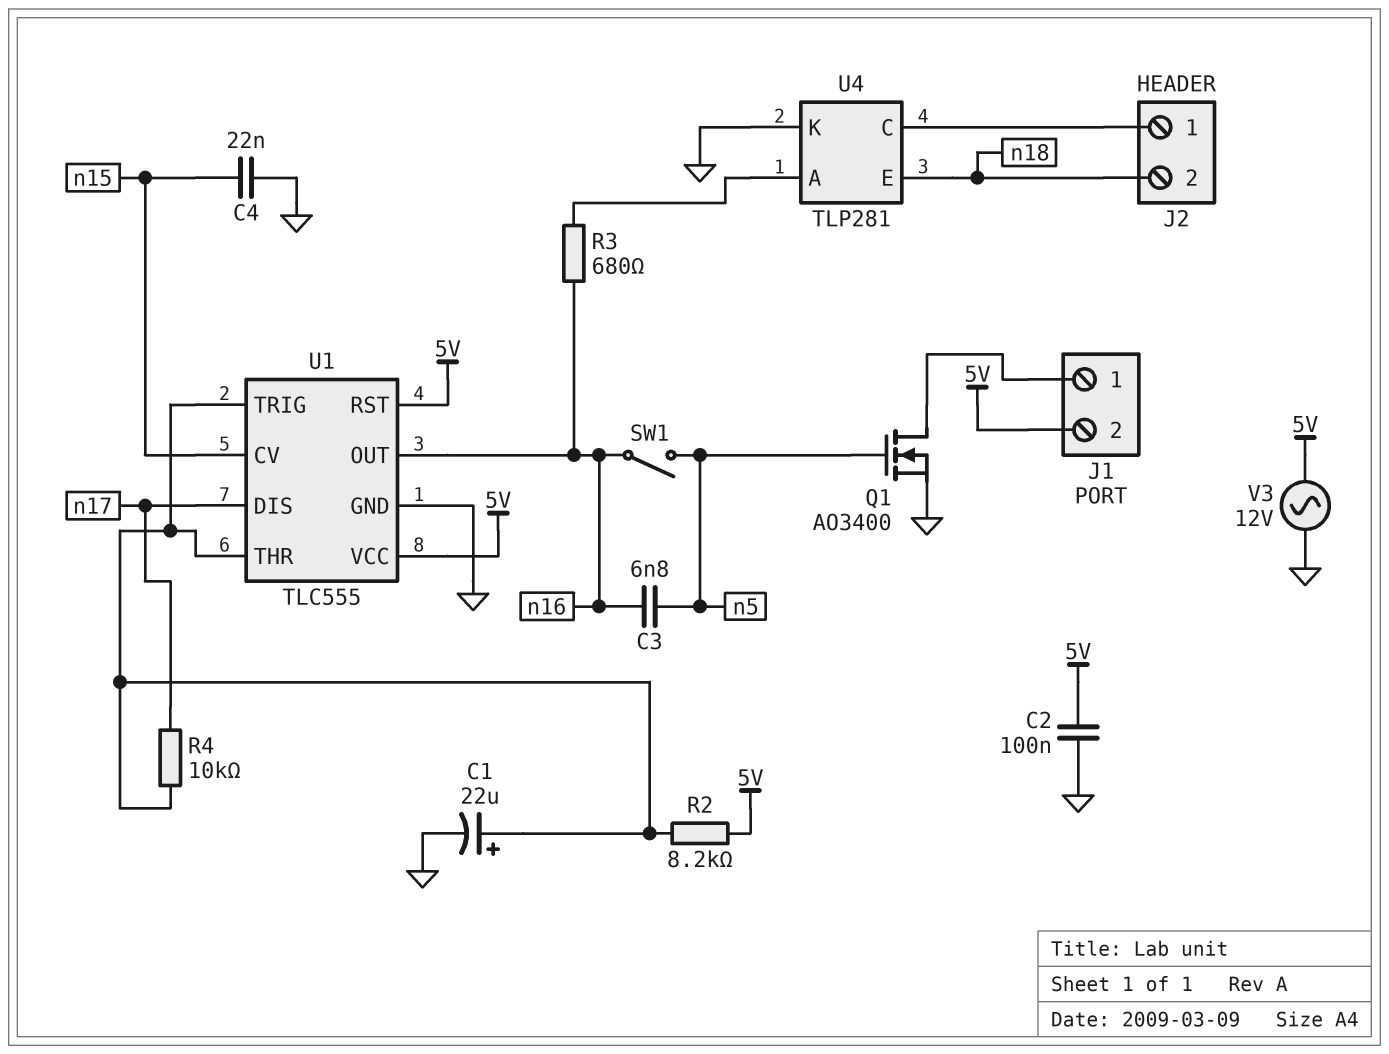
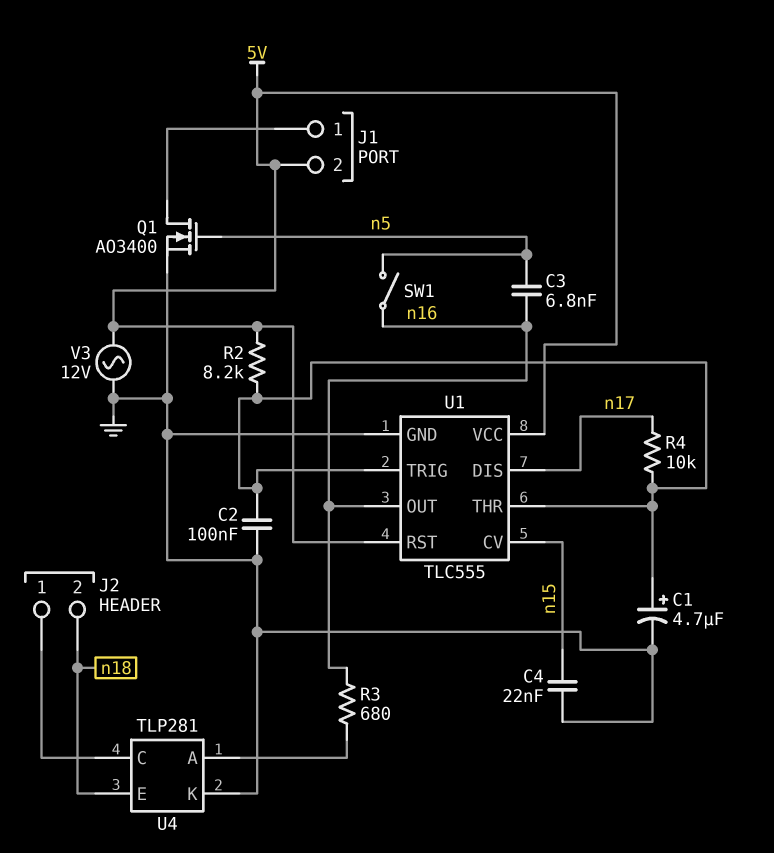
C1: 22uF (plus U1/THR, minus GND) -> 4.7uF (plus U1/THR, minus GND)
C2: 100nF (5V, GND) -> 100nF (GND, U1/THR)

